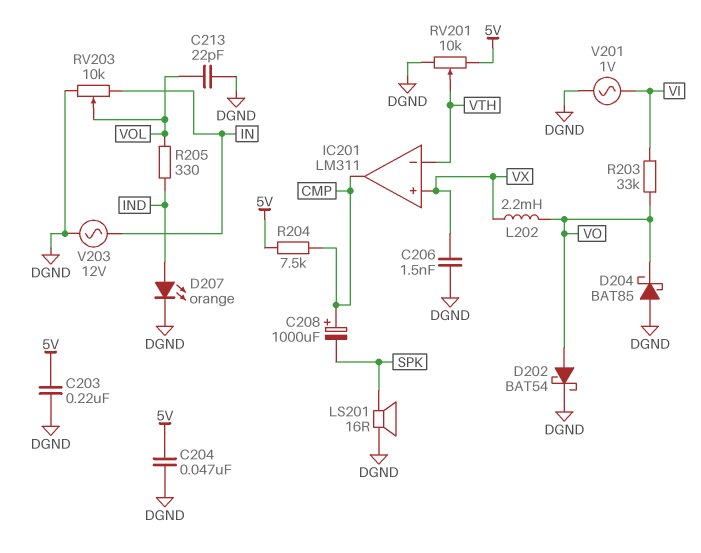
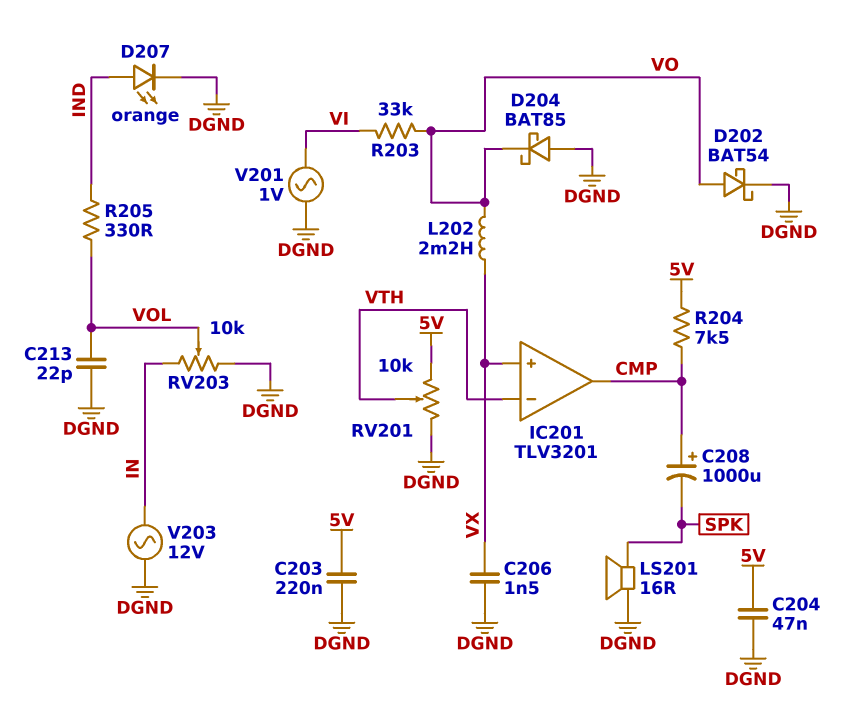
IC201: LM311 -> TLV3201

